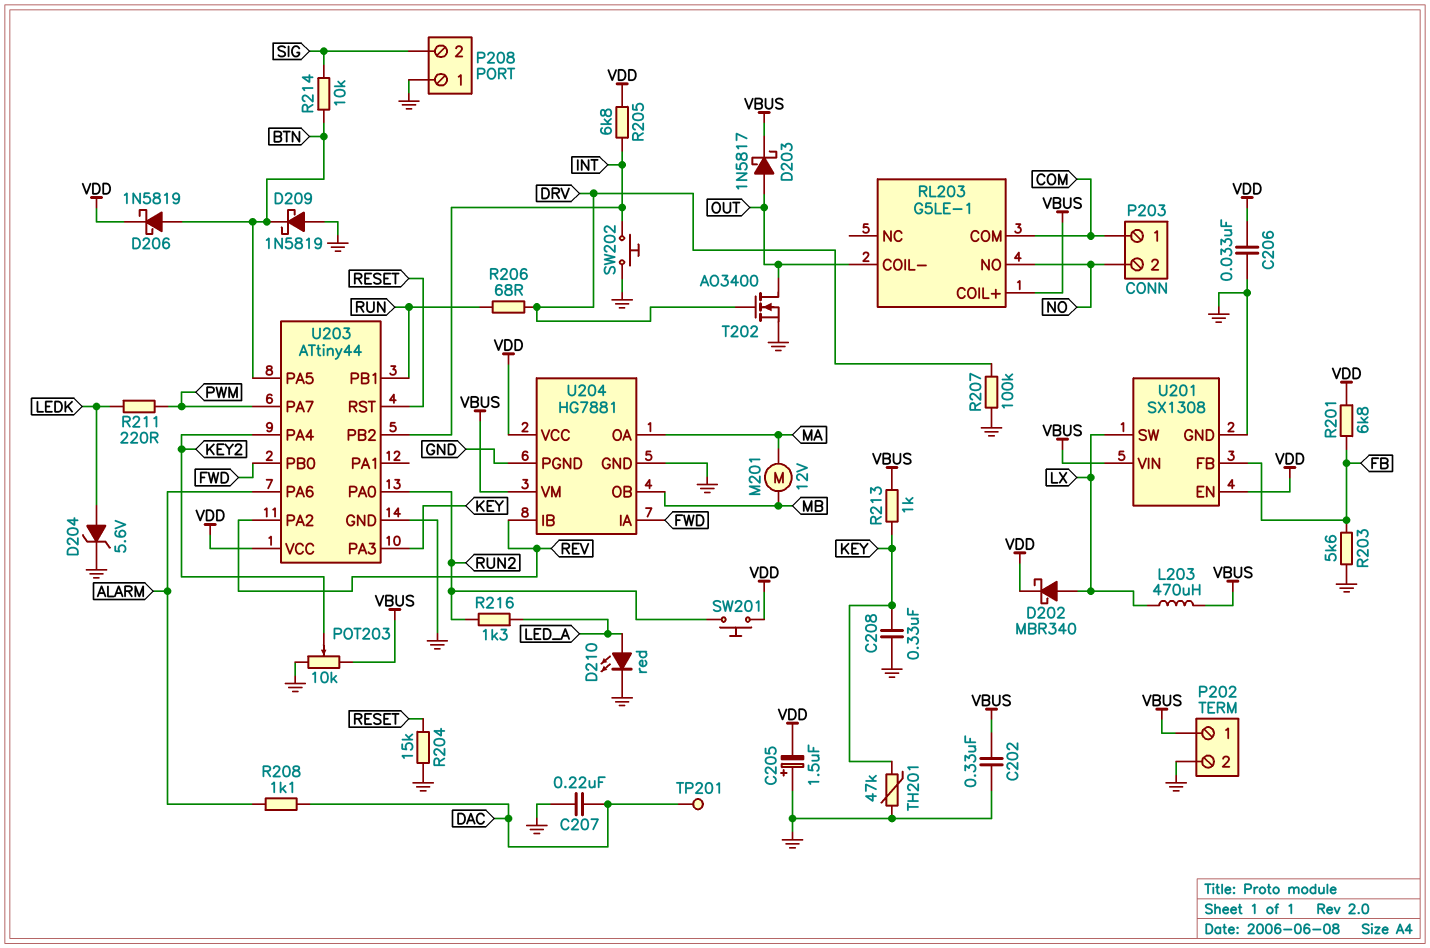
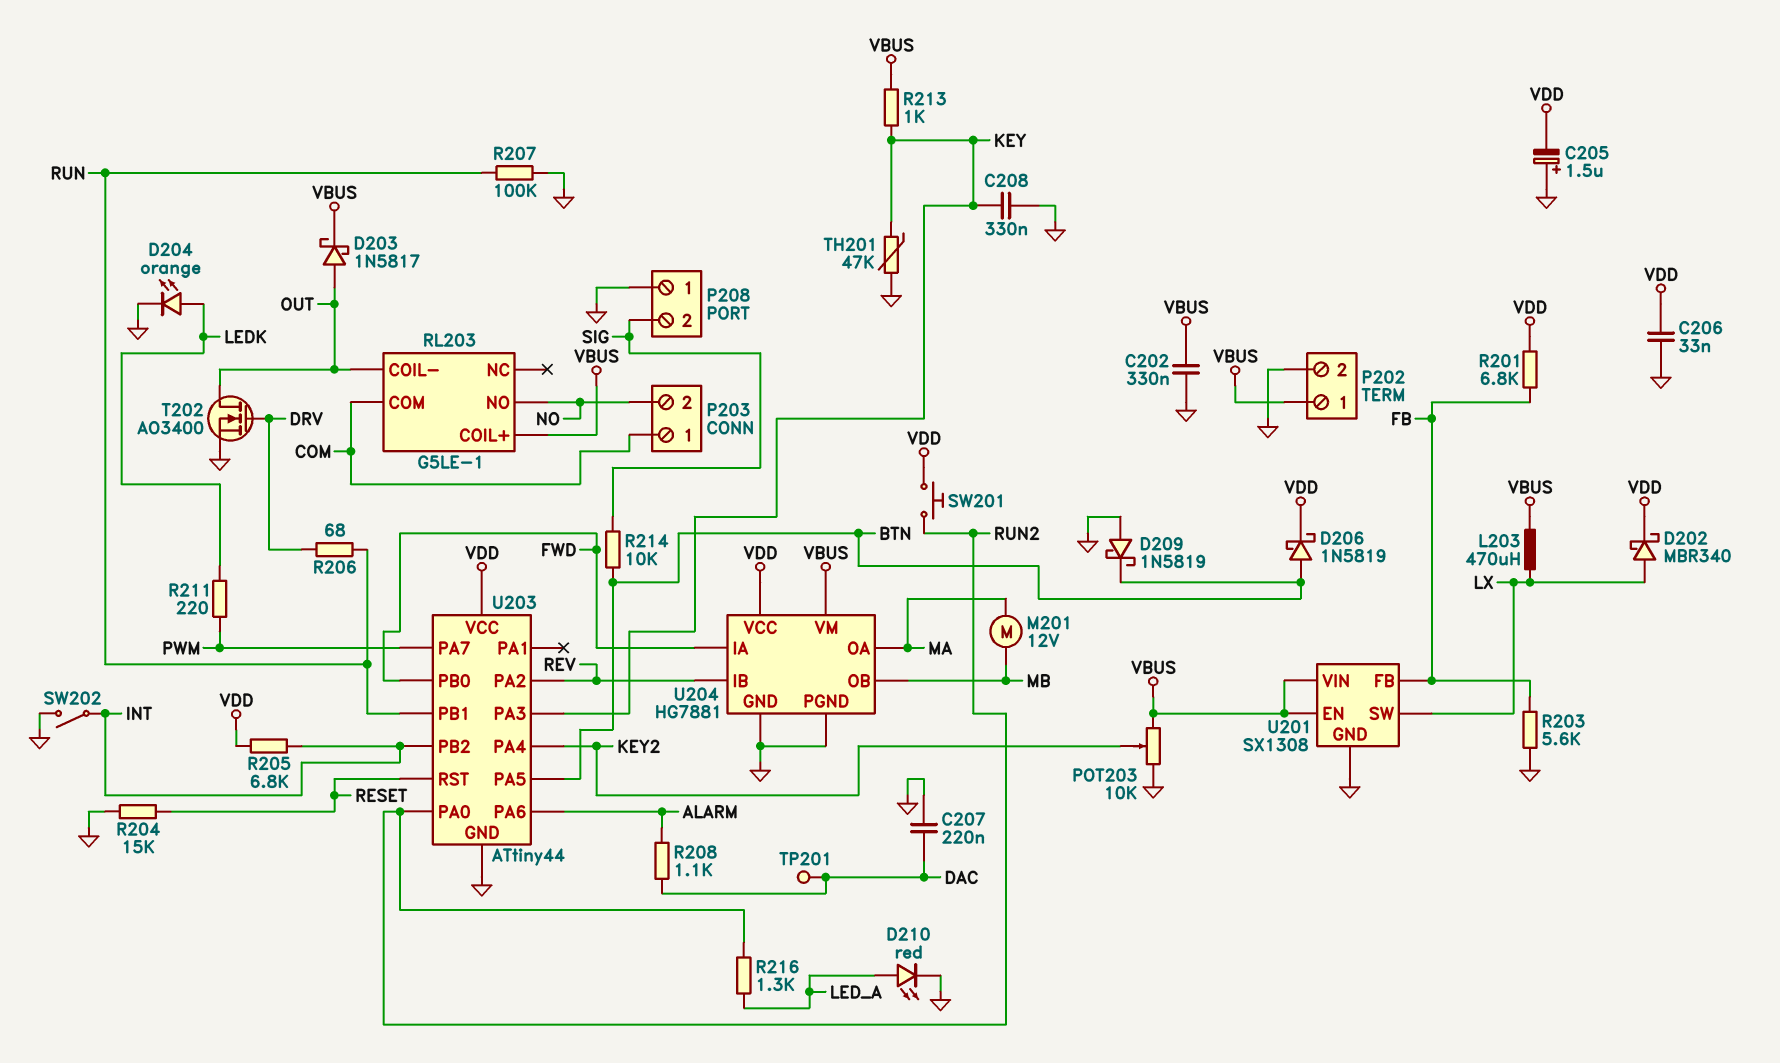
D204: zener 5.6V (A LEDK, K GND) -> LED orange (A LEDK, K GND)
R207: 100k (DRV, GND) -> 100k (GND, RUN)
SW202: button (GND, INT) -> switch (GND, INT)
U201 pin EN: VDD -> VBUS

